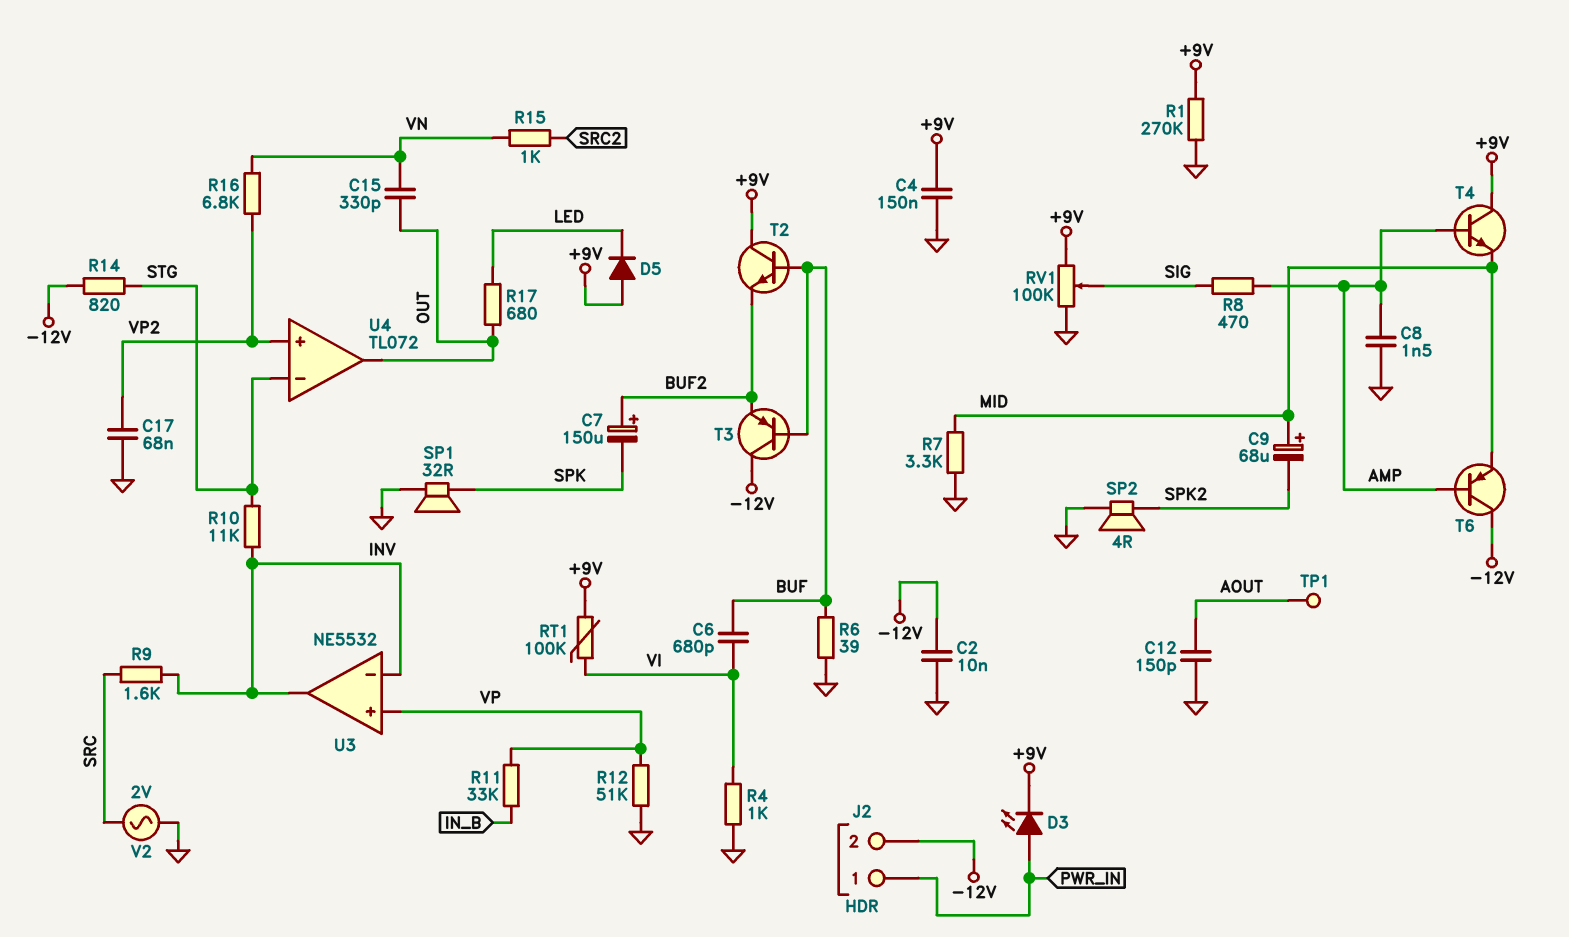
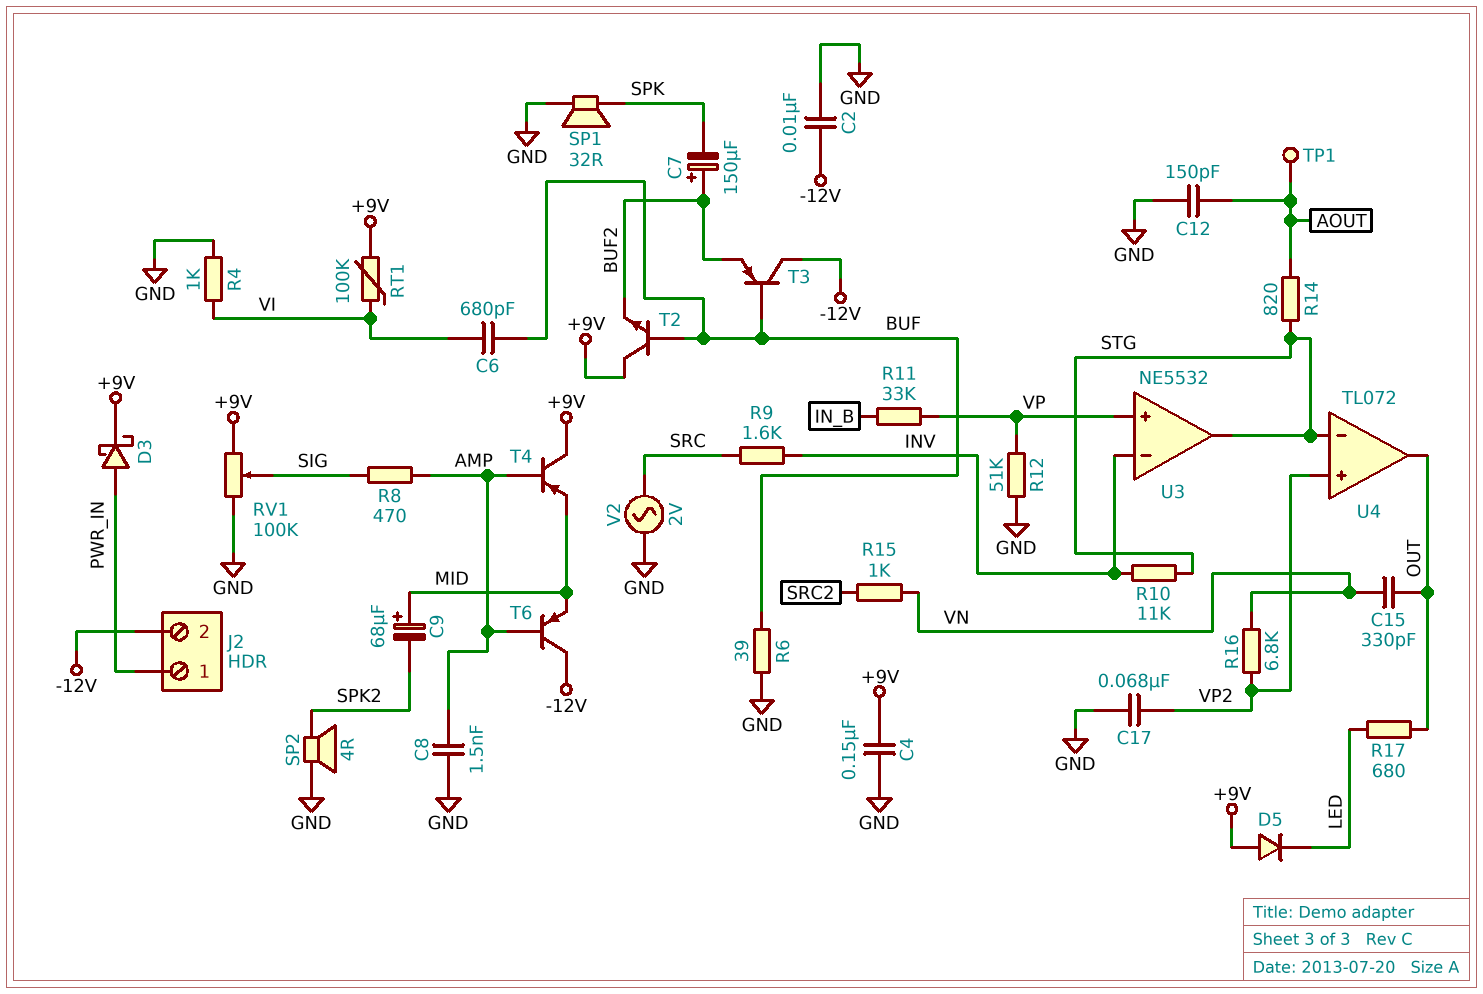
D3: LED (A PWR_IN, K +9V) -> schottky (A PWR_IN, K +9V)
R1: 270k (+9V, GND) -> none
R7: 3.3k (GND, MID) -> none
R14: 820 (-12V, STG) -> 820 (AOUT, STG)
T4: NPN (B AMP, C +9V, E MID) -> PNP (B AMP, C +9V, E MID)
U3 pin out: INV -> STG

